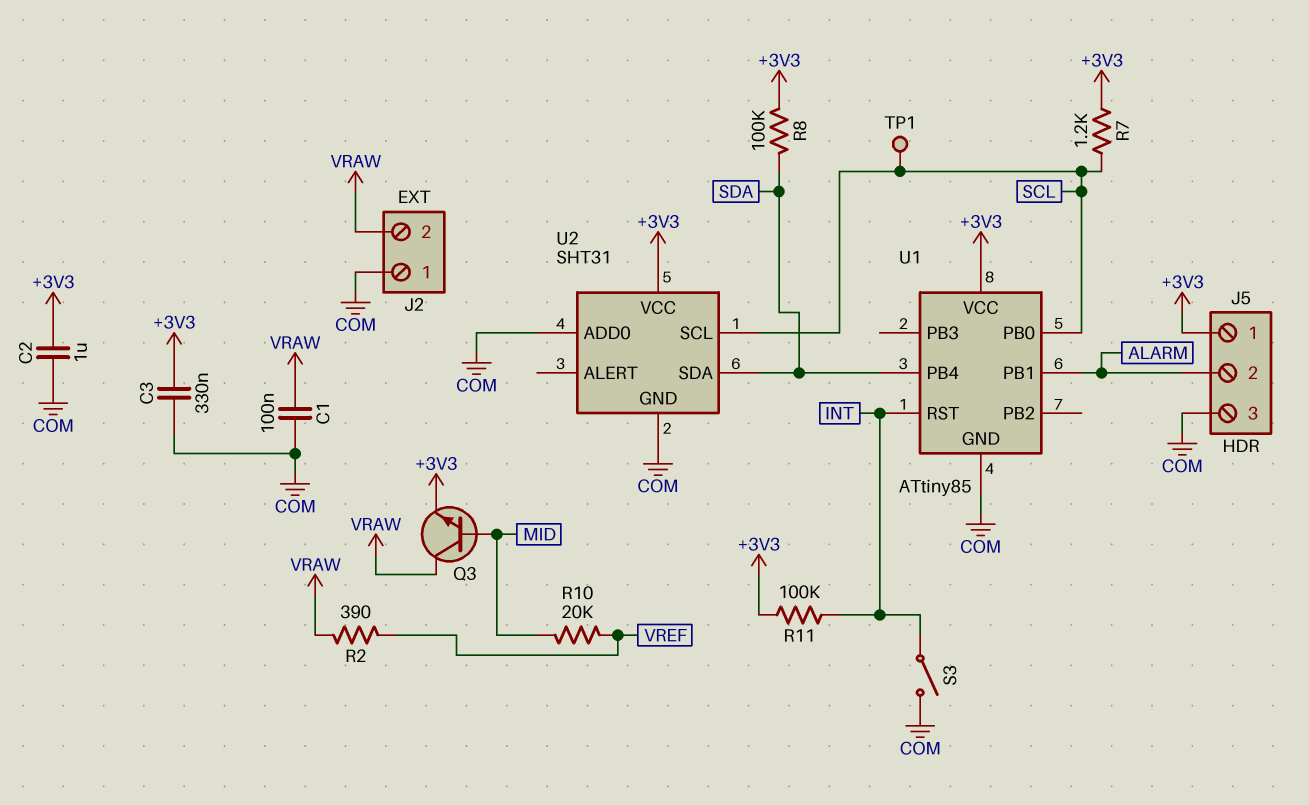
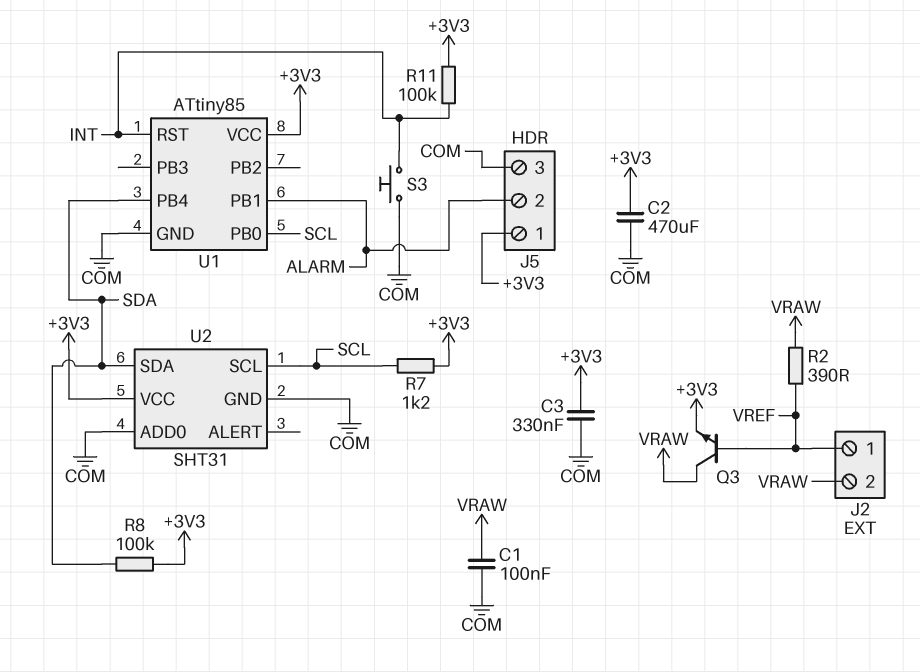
C2: 1uF (+3V3, COM) -> 470uF (+3V3, COM)
J2 pin 1: COM -> VREF
Q3: NPN (B MID, C VRAW, E +3V3) -> NPN (B VREF, C VRAW, E +3V3)
R10: 20k (MID, VREF) -> none
S3: switch (COM, INT) -> button (COM, INT)
TP1: test point (SCL) -> none

